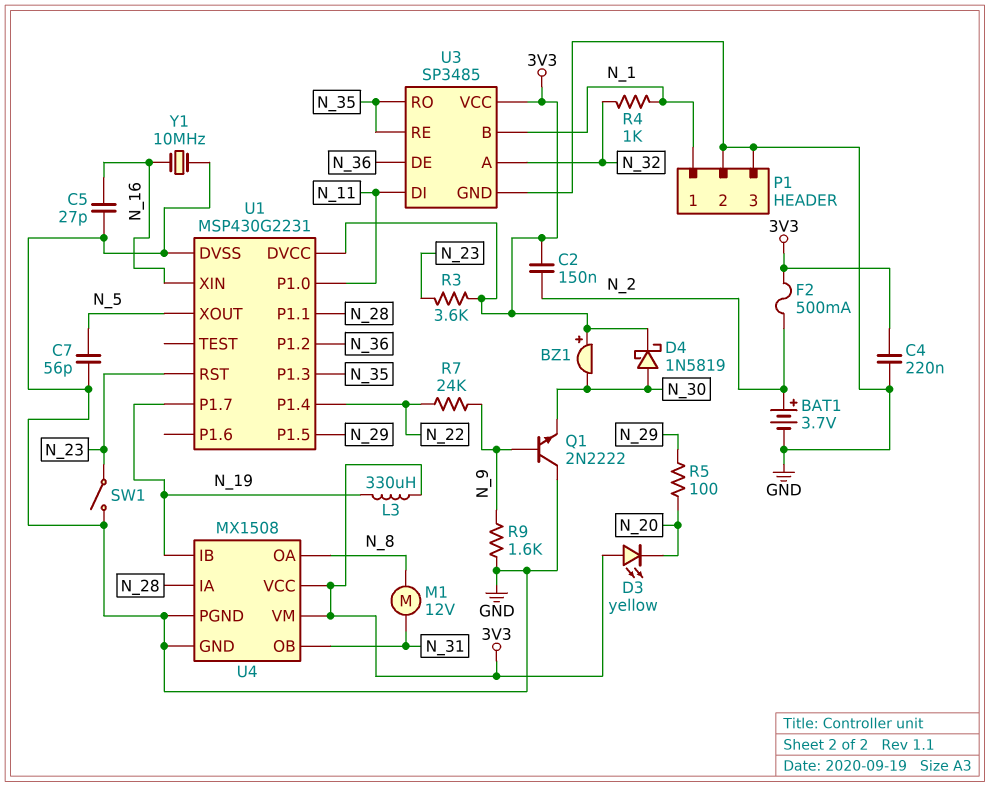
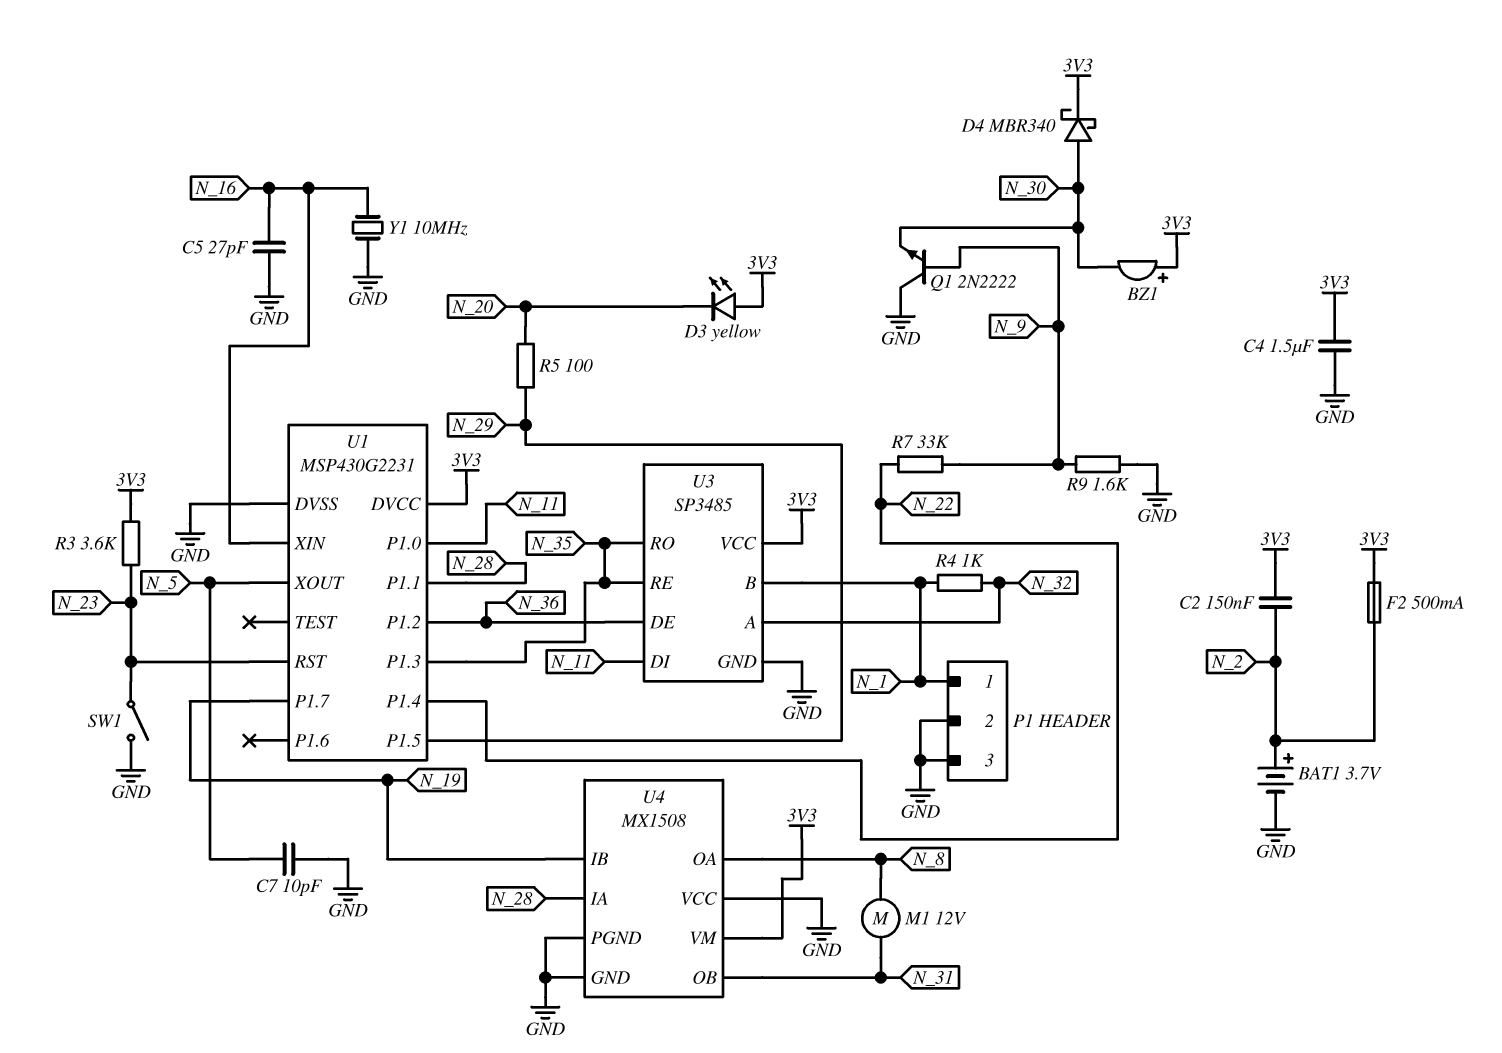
C4: 220nF (3V3, GND) -> 1.5uF (3V3, GND)
C7: 56pF (GND, N_5) -> 10pF (GND, N_5)
D4: schottky 1N5819 (A N_30, K 3V3) -> schottky MBR340 (A N_30, K 3V3)
L3: 330uH (3V3, N_19) -> none
R7: 24k (N_9, N_22) -> 33k (N_9, N_22)
U4 pin VCC: 3V3 -> GND

